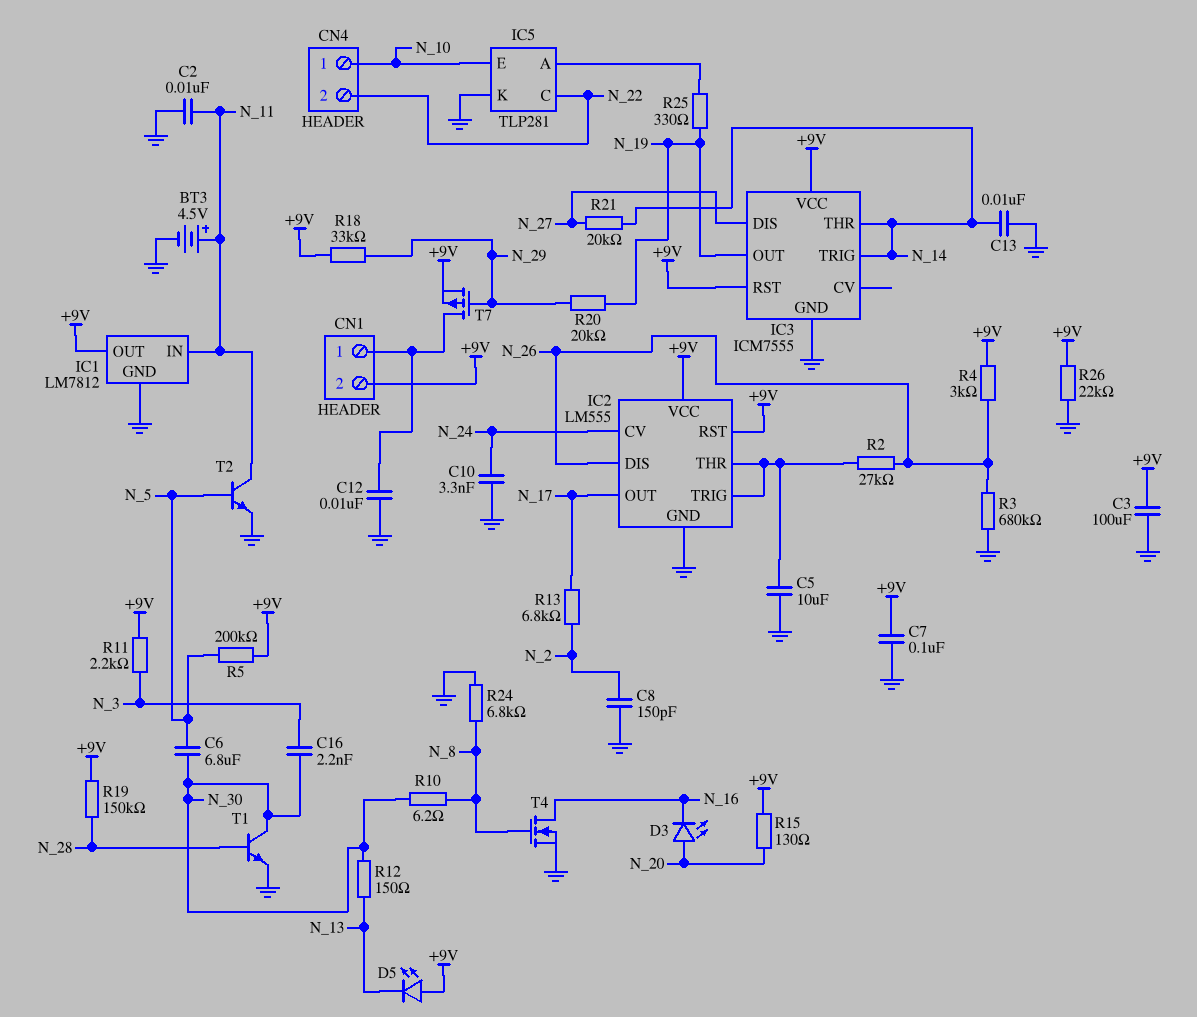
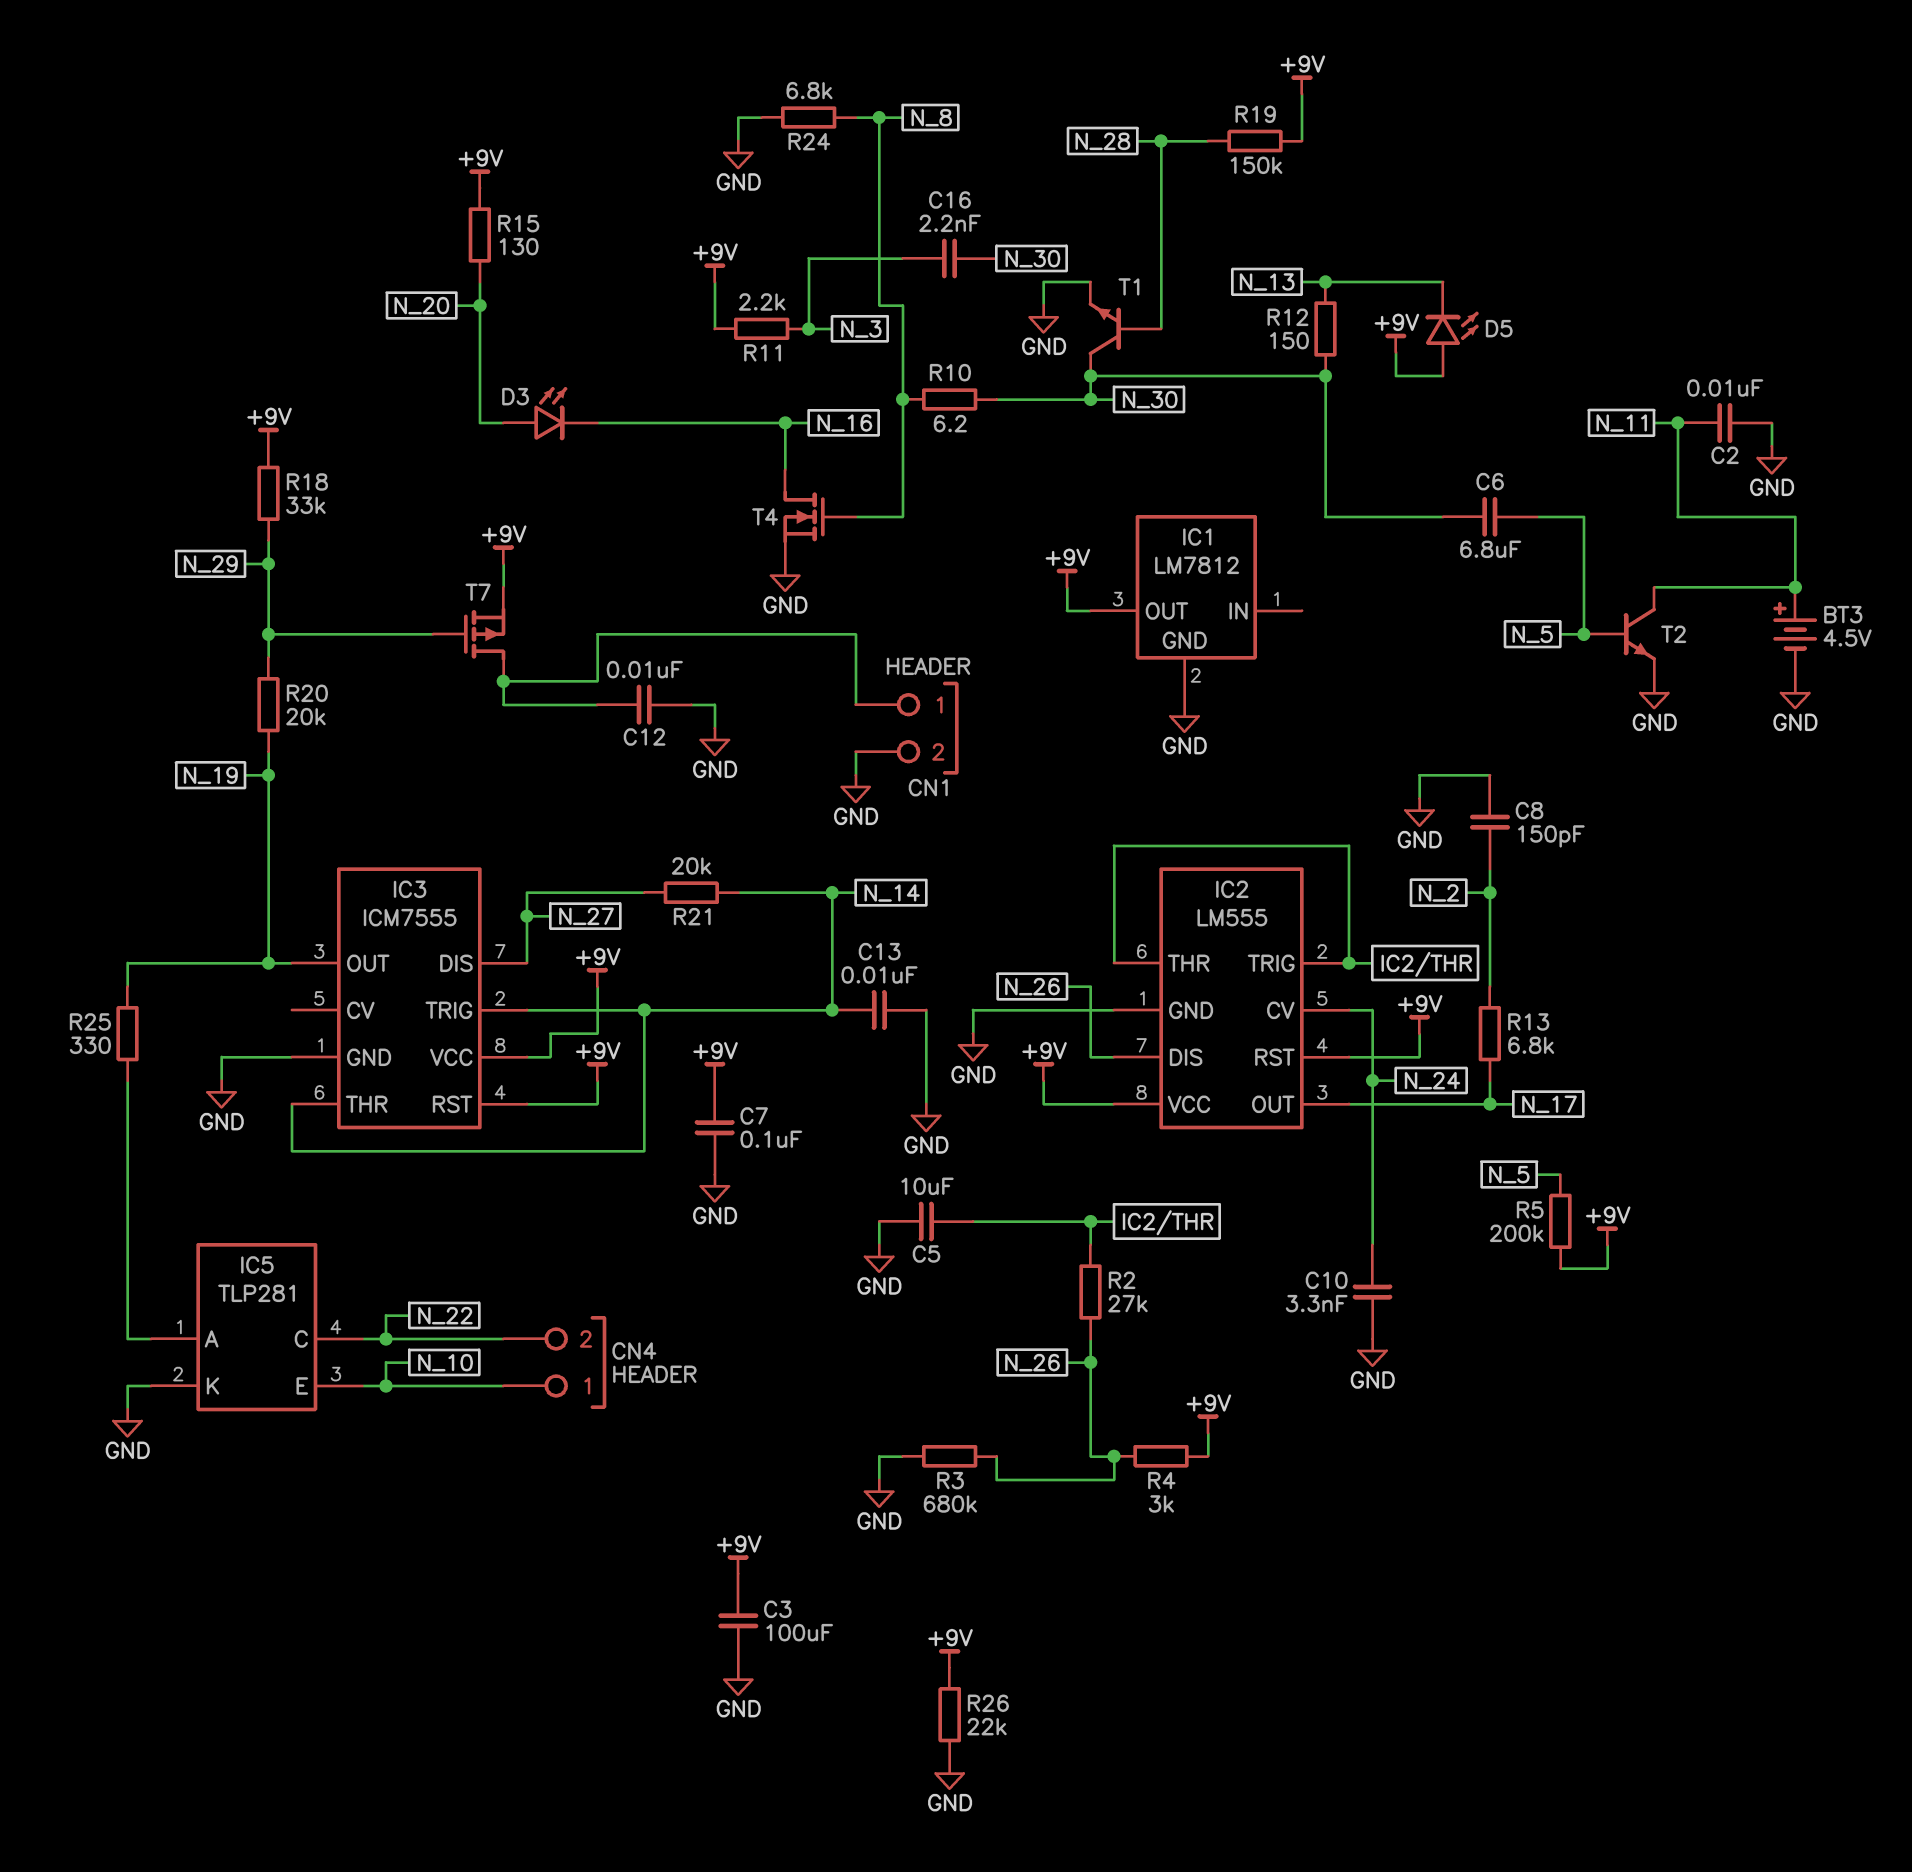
CN1 pin 2: +9V -> GND
IC1 pin IN: N_11 -> none

